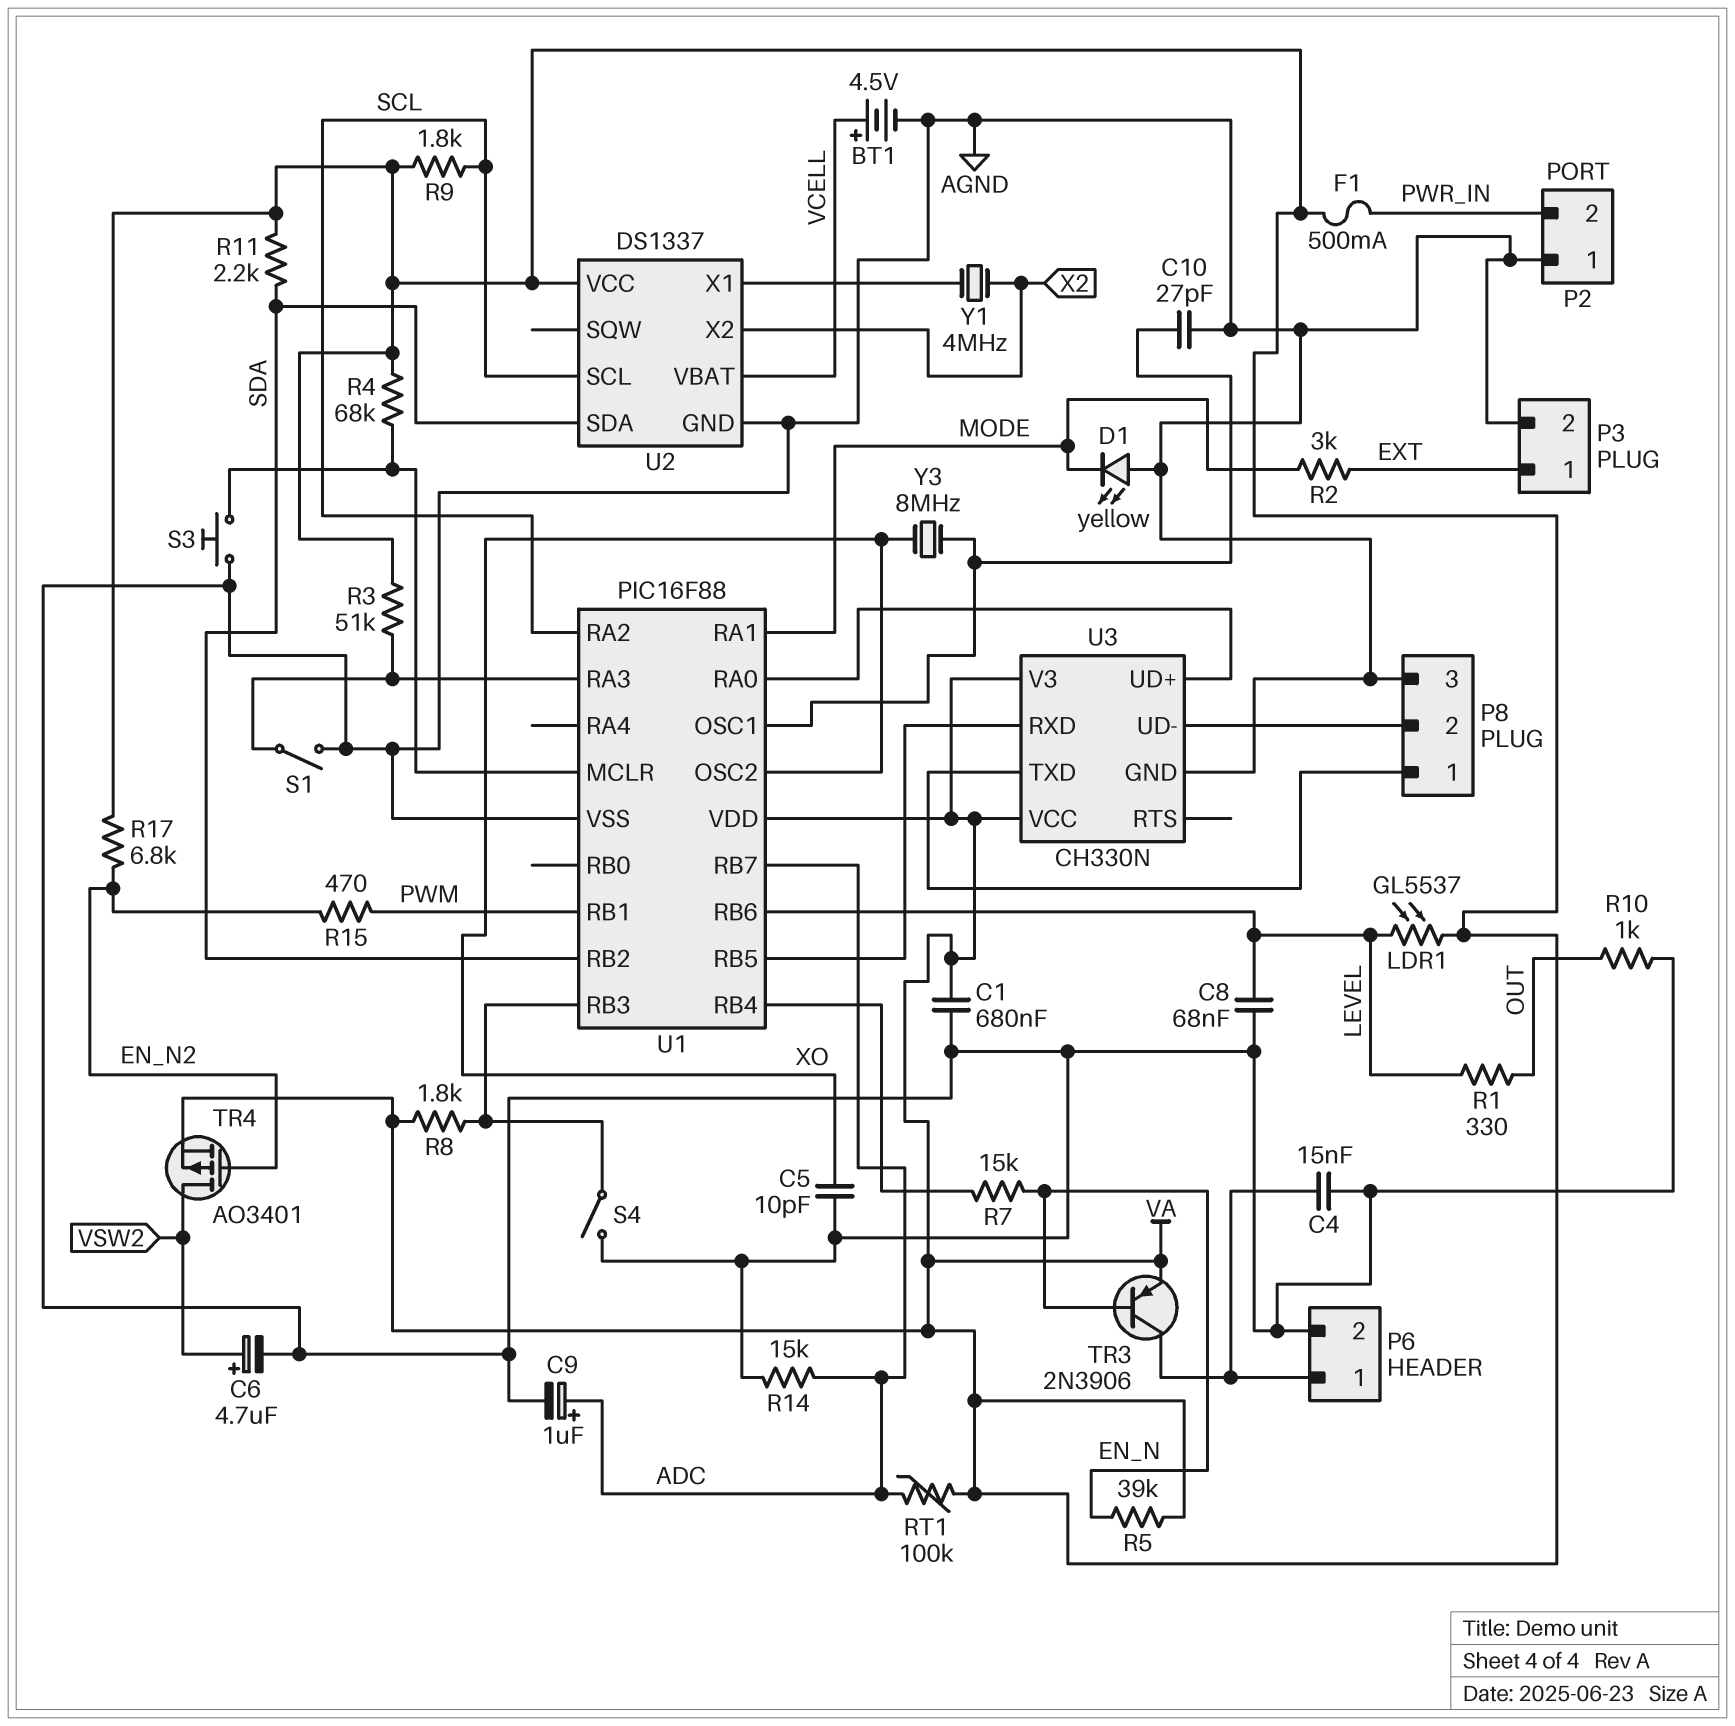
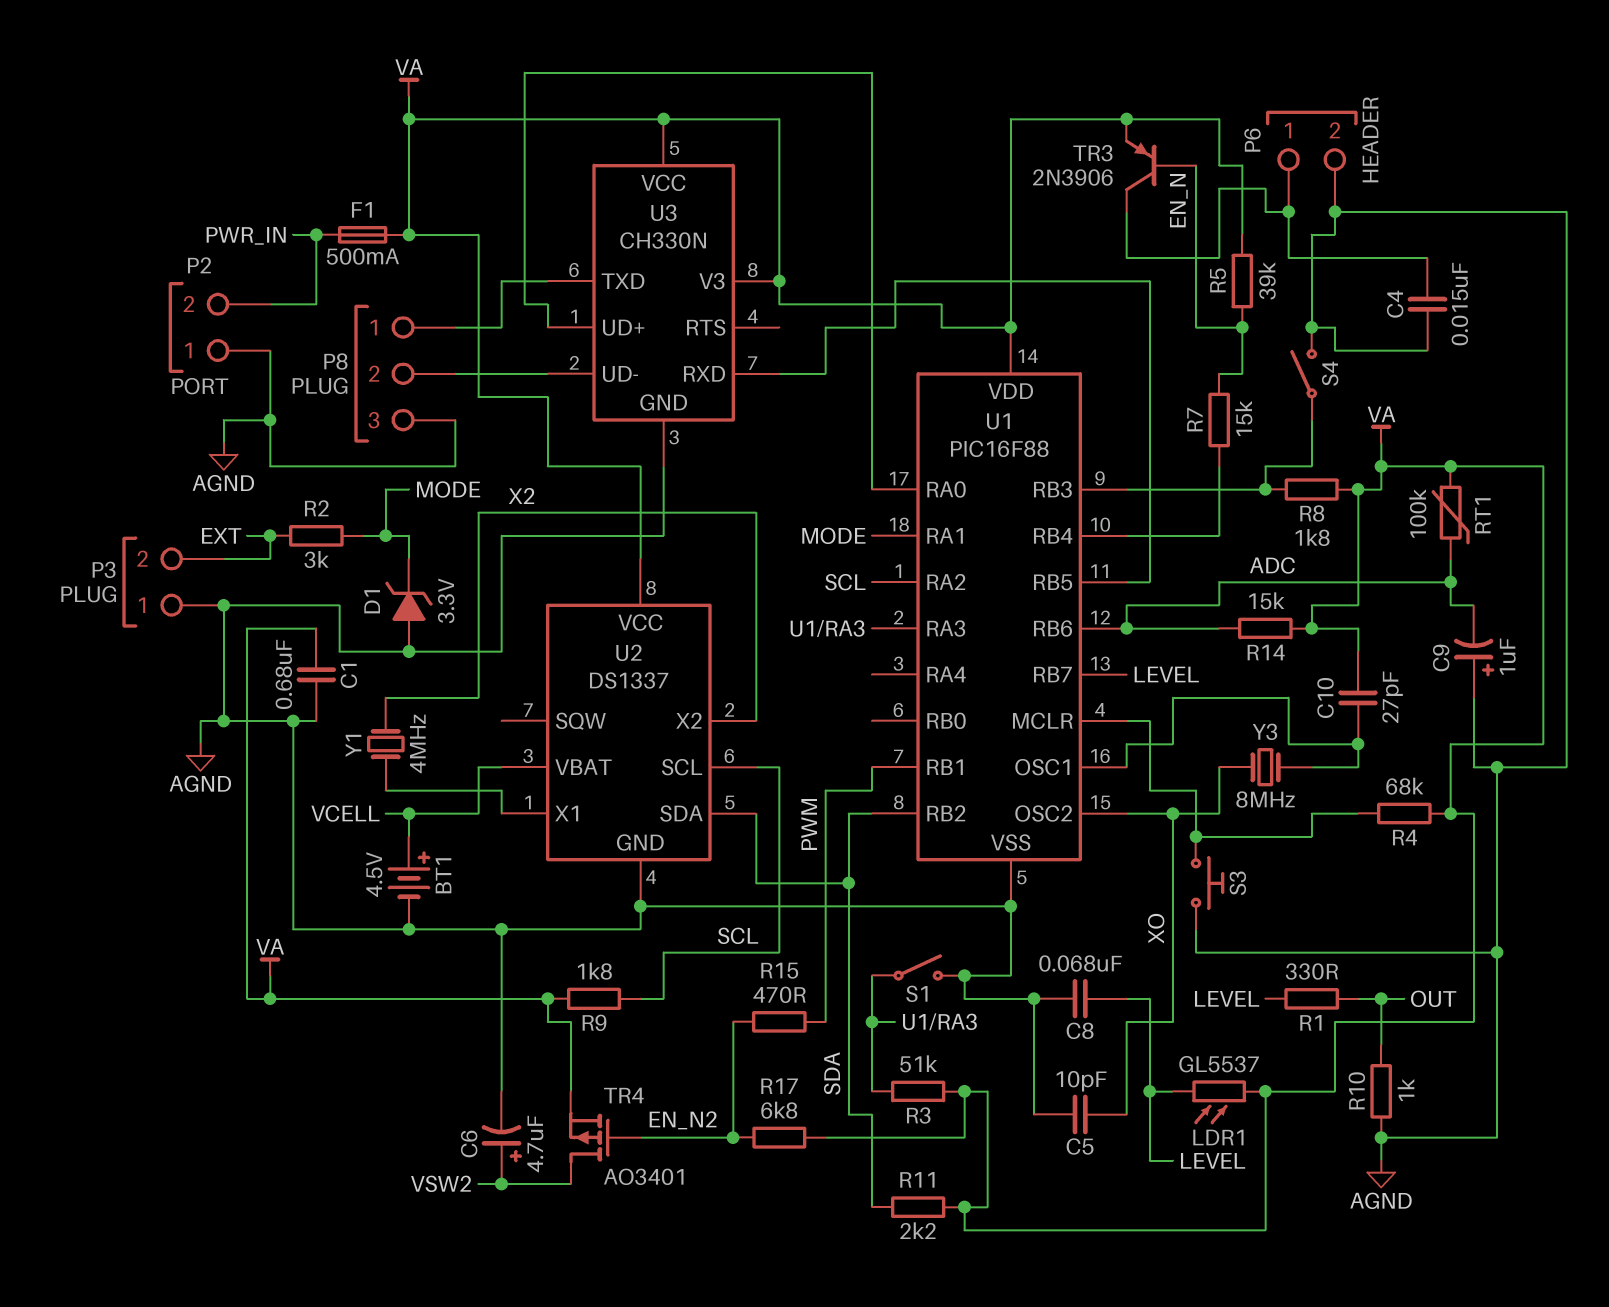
C9: 1uF (plus ADC, minus AGND) -> 1uF (plus AGND, minus ADC)
C10: 27pF (AGND, U1/OSC1) -> 27pF (U1/OSC1, VA)
D1: LED yellow (A AGND, K MODE) -> zener 3.3V (A AGND, K MODE)
P3 pin 1: EXT -> AGND
P3 pin 2: AGND -> EXT
R14: 15k (ADC, AGND) -> 15k (ADC, VA)
U1 pin RB6: LEVEL -> ADC
U1 pin RB7: ADC -> LEVEL

